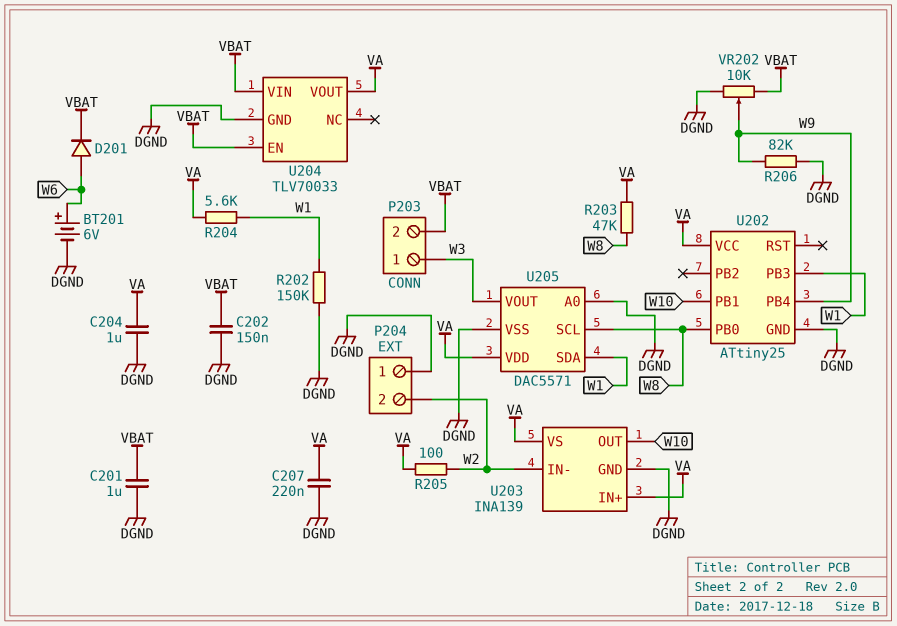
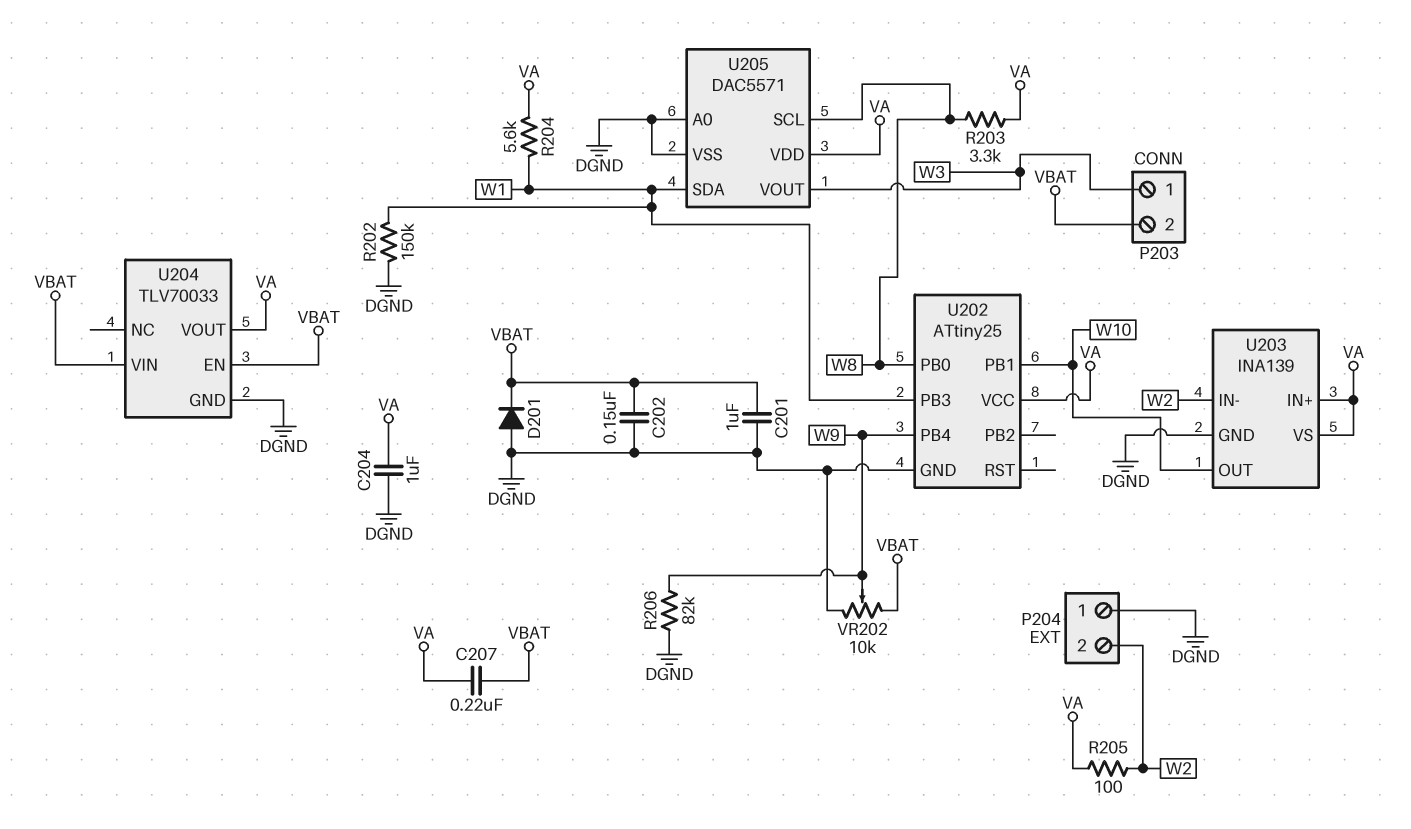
BT201: 6V (plus W6, minus DGND) -> none
C207: 220nF (DGND, VA) -> 220nF (VA, VBAT)
D201: diode (A W6, K VBAT) -> diode (A DGND, K VBAT)
R203: 47k (VA, W8) -> 3.3k (VA, W8)

